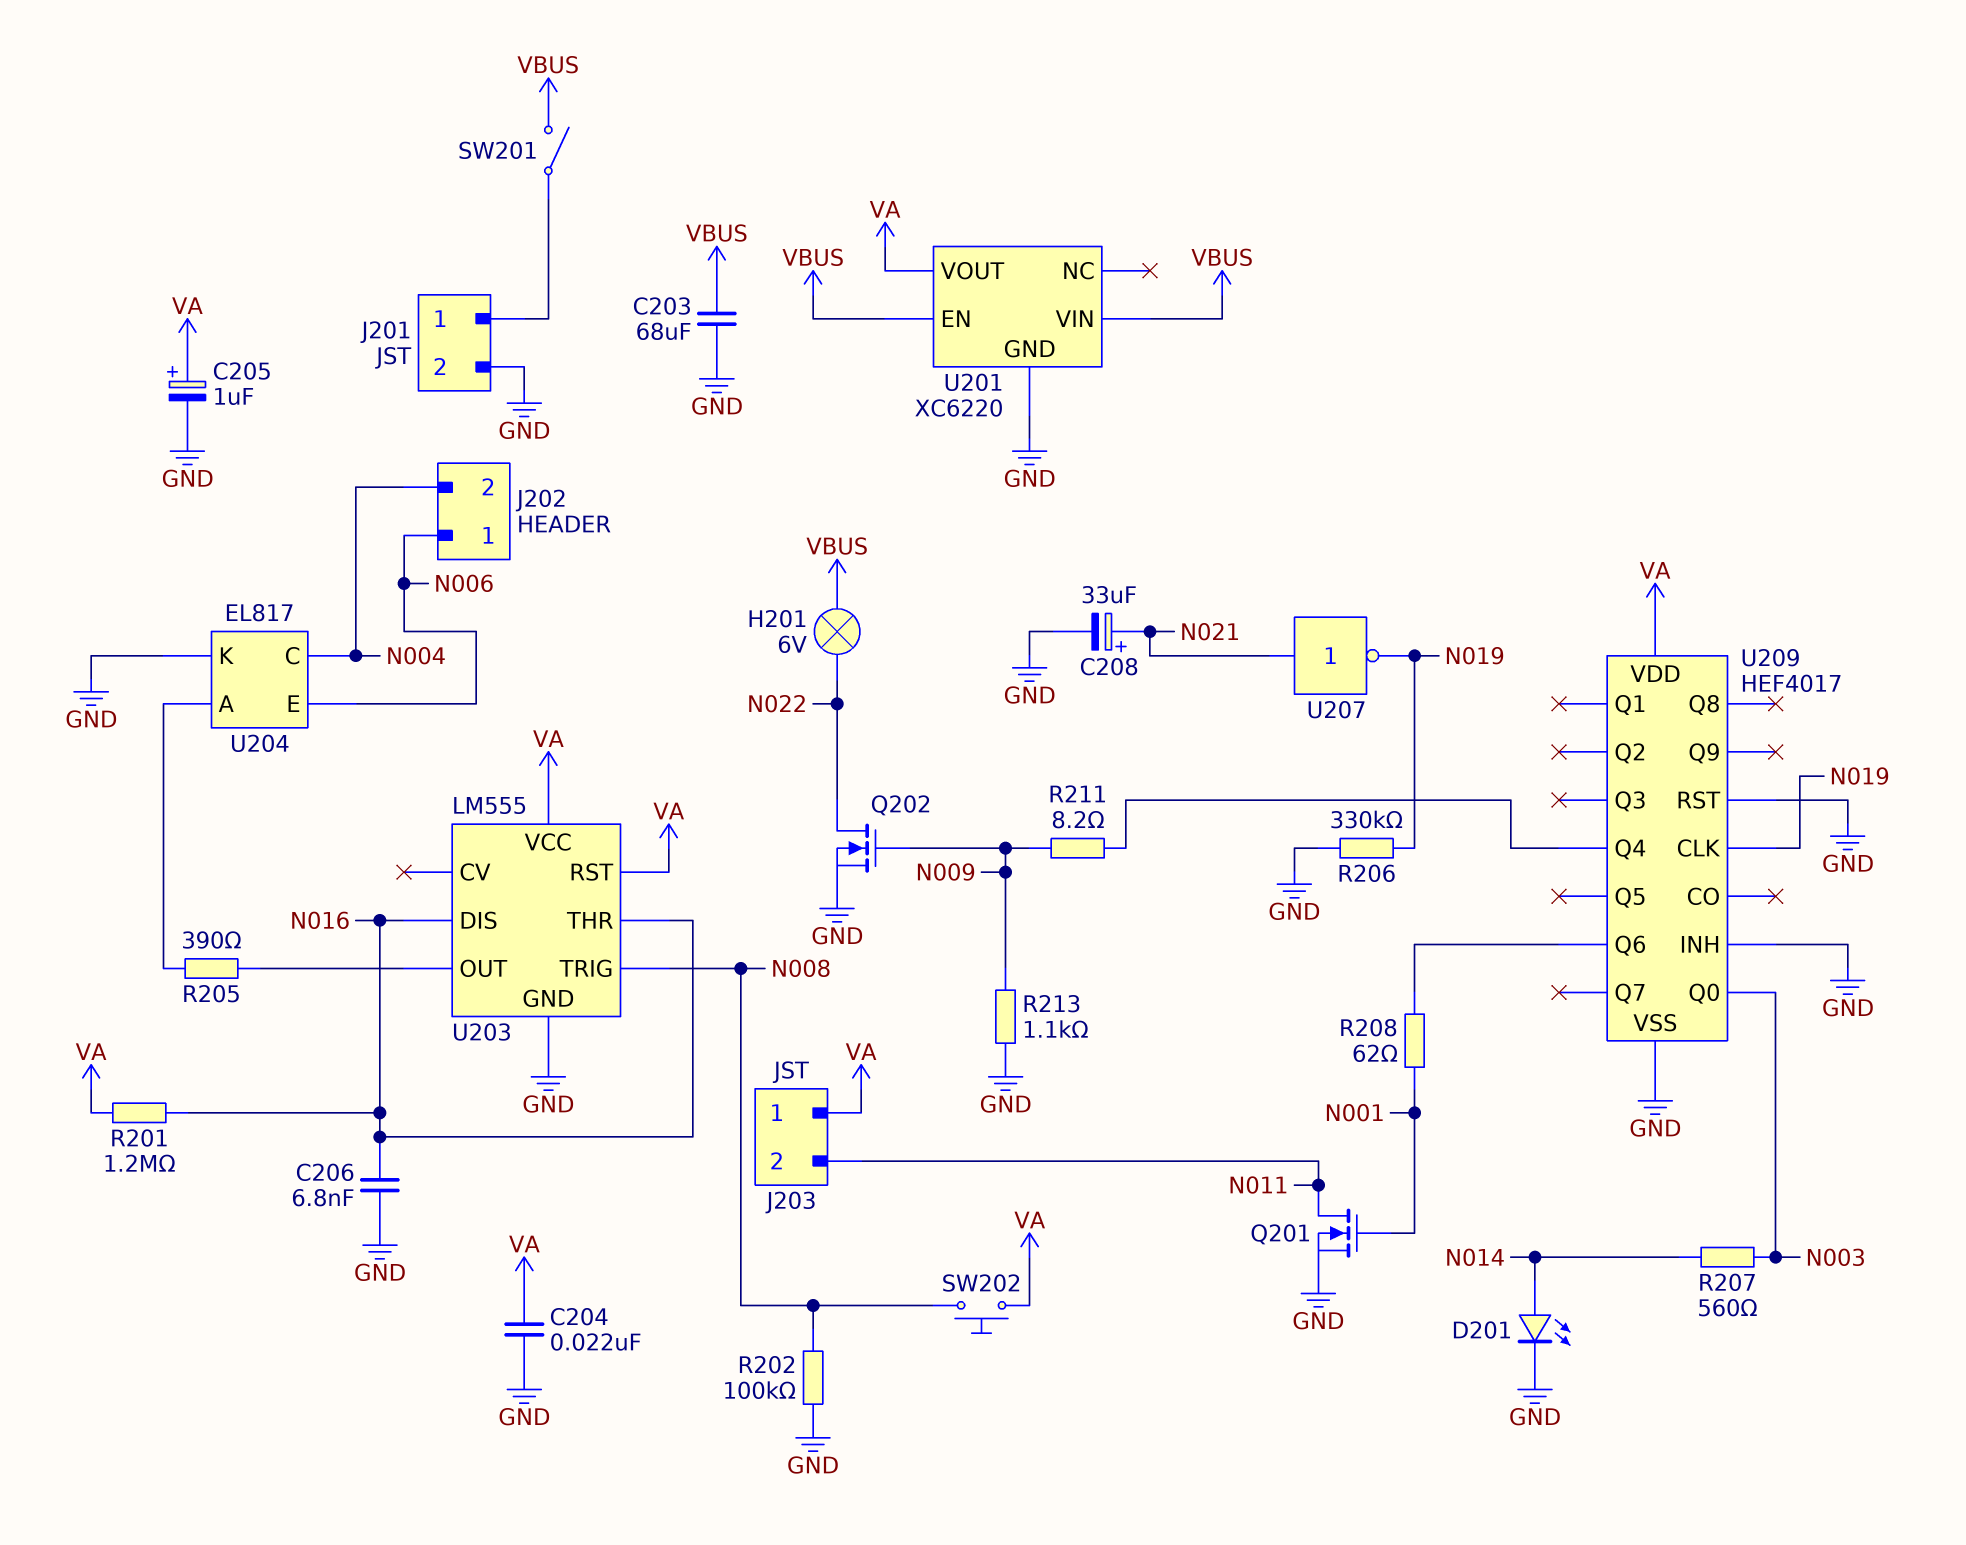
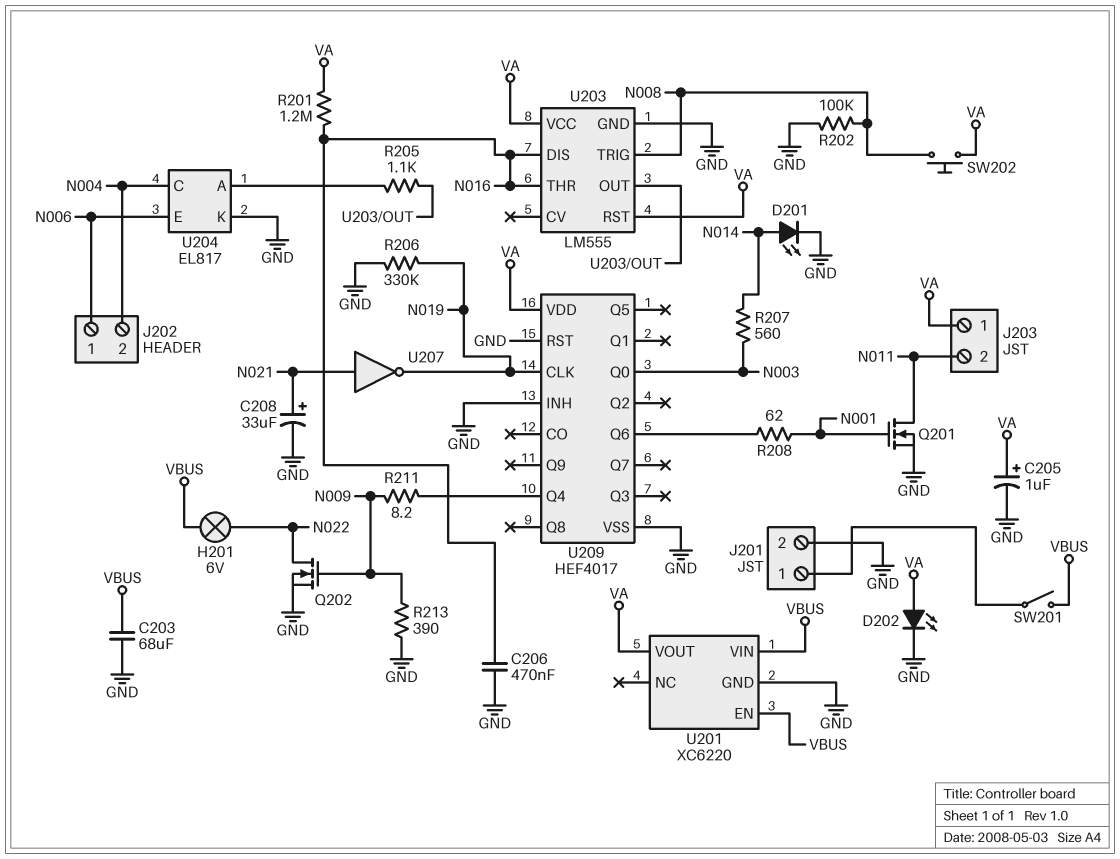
C204: 22nF (GND, VA) -> none
C206: 6.8nF (GND, N016) -> 470nF (GND, N016)
D202: none -> LED (A VA, K GND)
R205: 390 (U203/OUT, U204/A) -> 1.1k (U203/OUT, U204/A)
R213: 1.1k (GND, N009) -> 390 (GND, N009)

